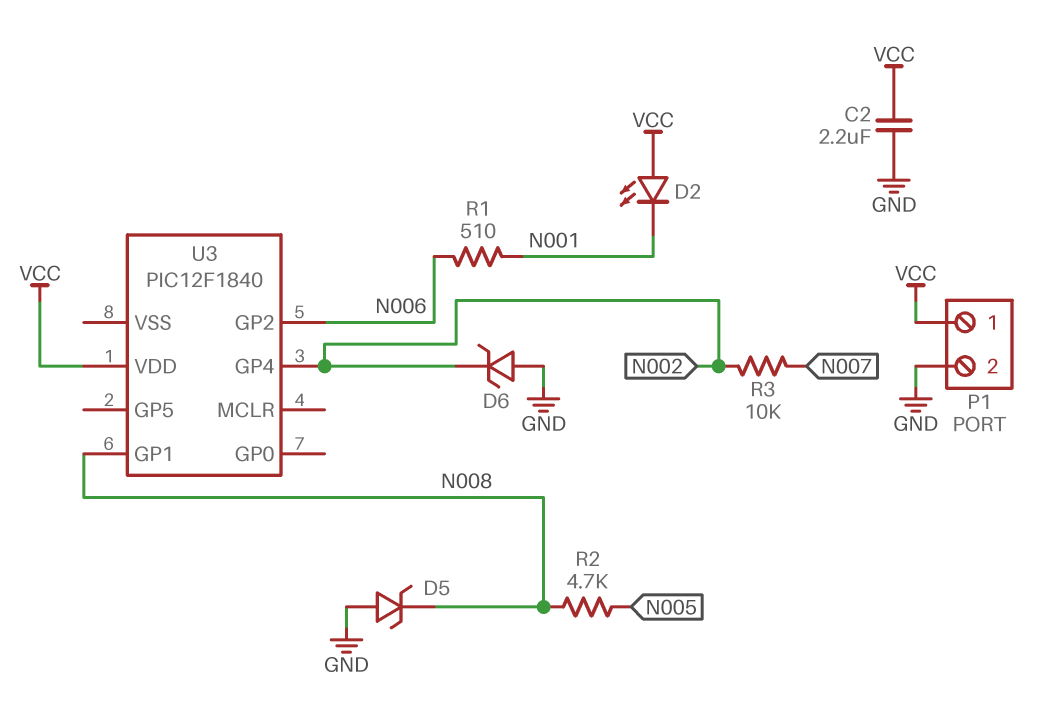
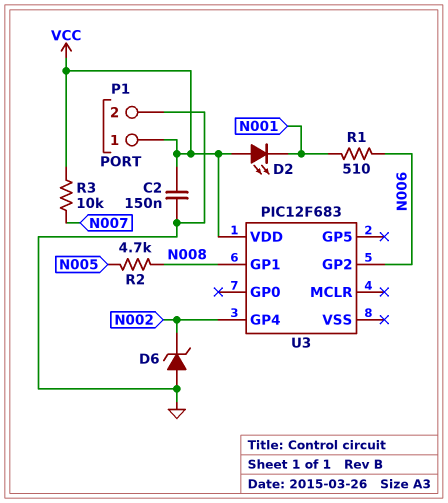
C2: 2.2uF (GND, VCC) -> 150nF (GND, VCC)
D5: zener (A GND, K N008) -> none
R3: 10k (N002, N007) -> 10k (N007, VCC)
U3: PIC12F1840 -> PIC12F683

